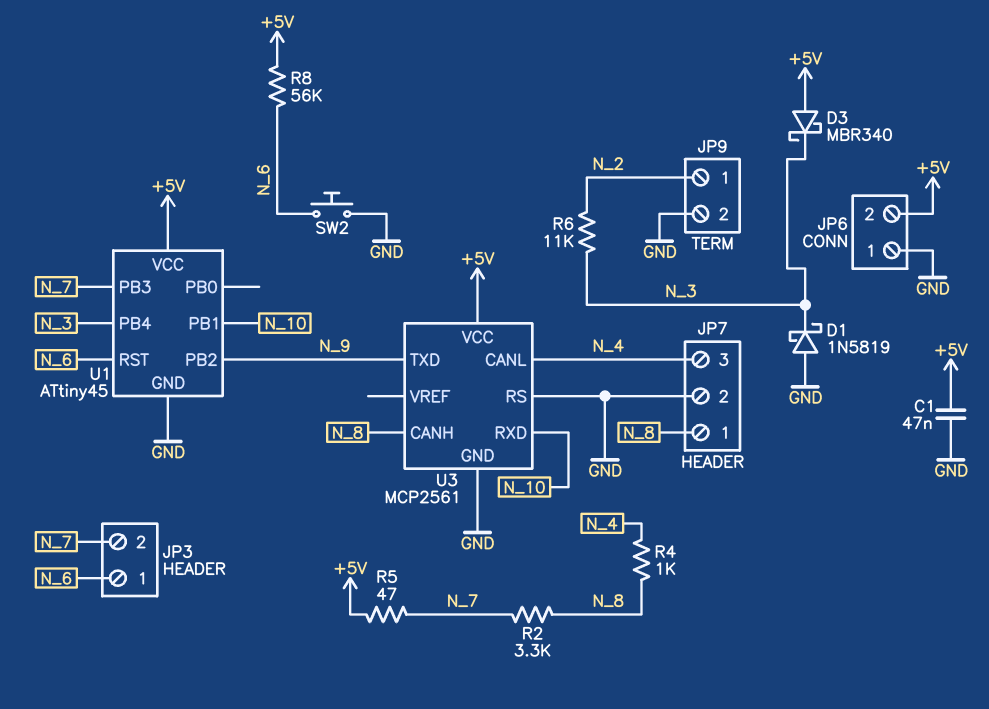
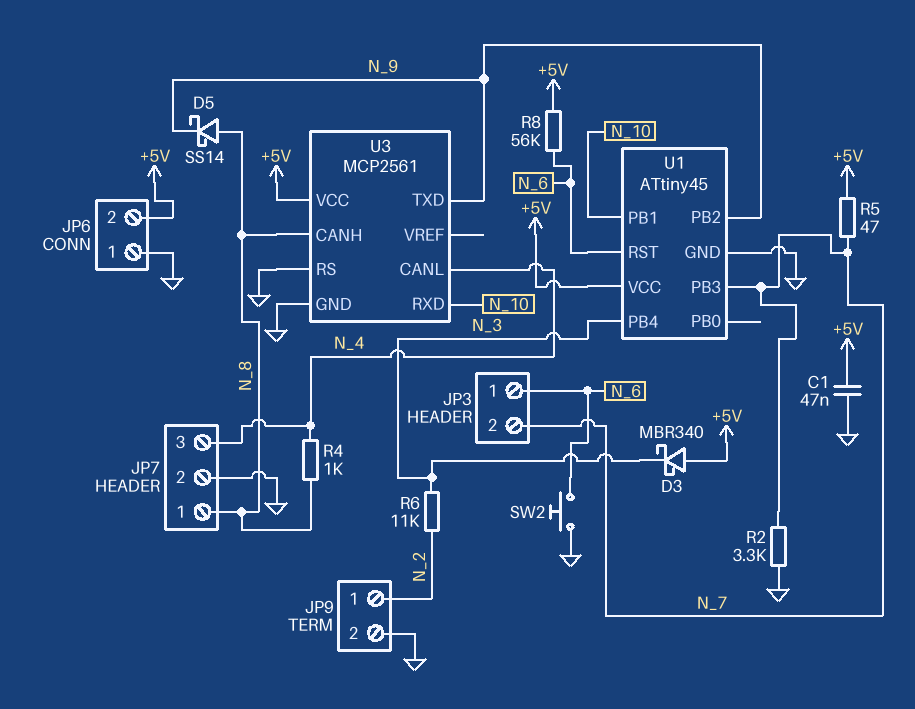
D1: schottky 1N5819 (A GND, K N_3) -> none
D5: none -> schottky SS14 (A N_8, K N_9)
R2: 3.3k (N_7, N_8) -> 3.3k (GND, N_7)

